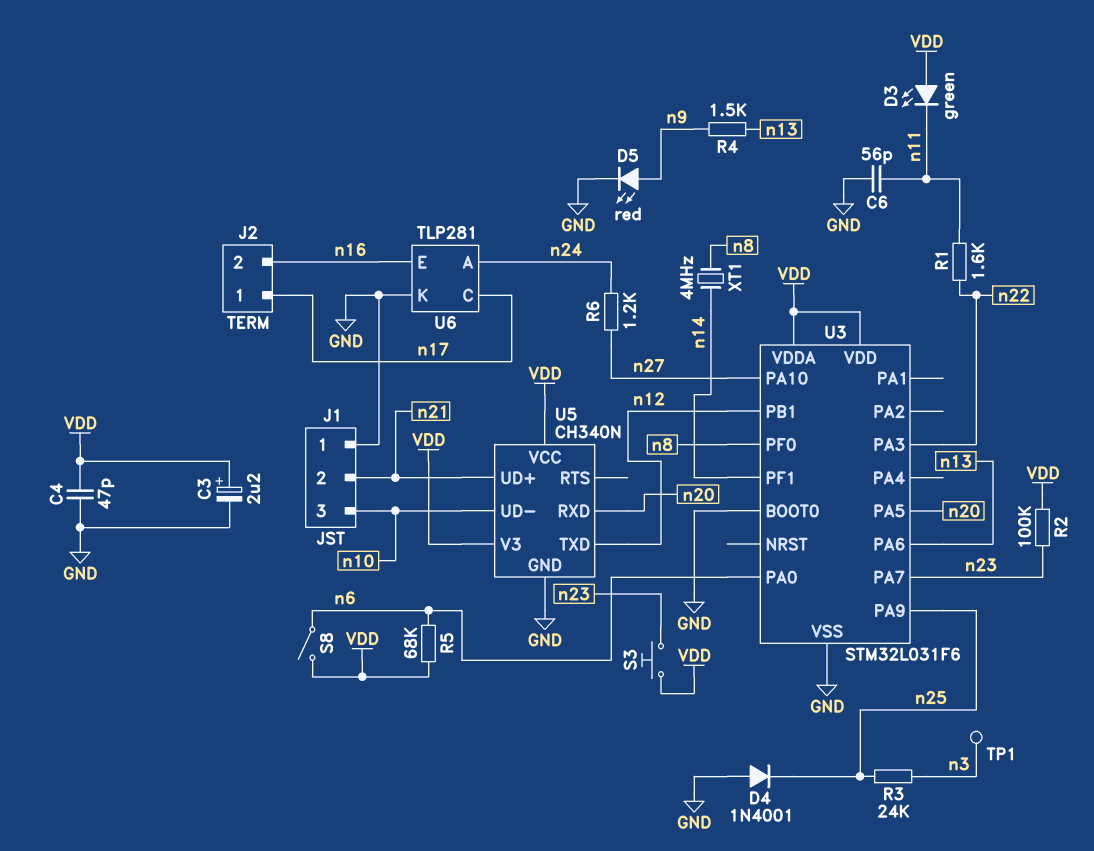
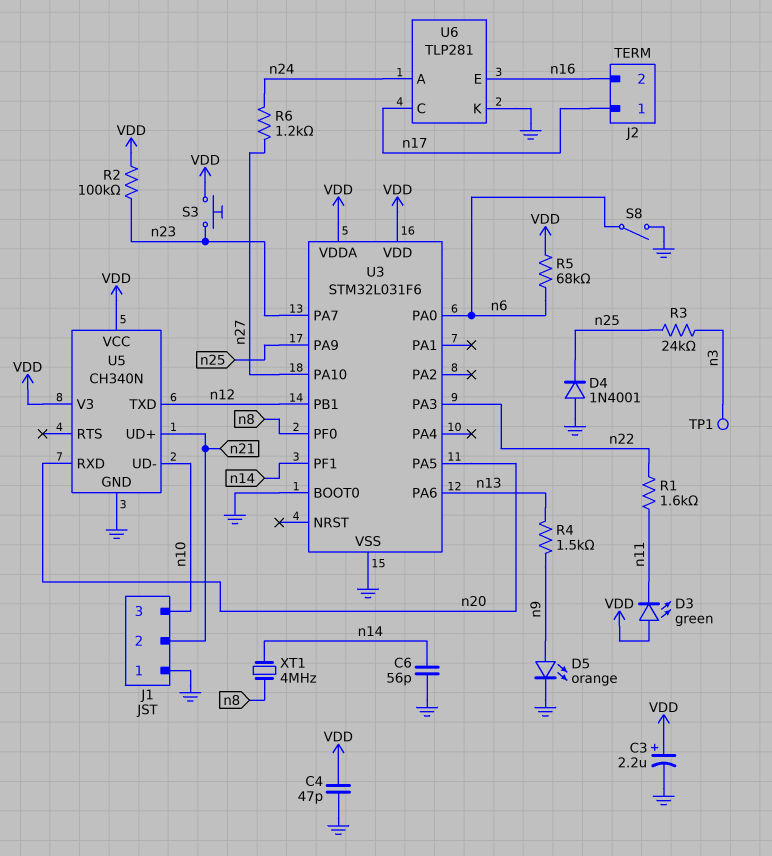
C6: 56pF (GND, n11) -> 56pF (GND, n14)
D5: LED red (A n9, K GND) -> LED orange (A n9, K GND)
S8: switch (VDD, n6) -> switch (GND, n6)

